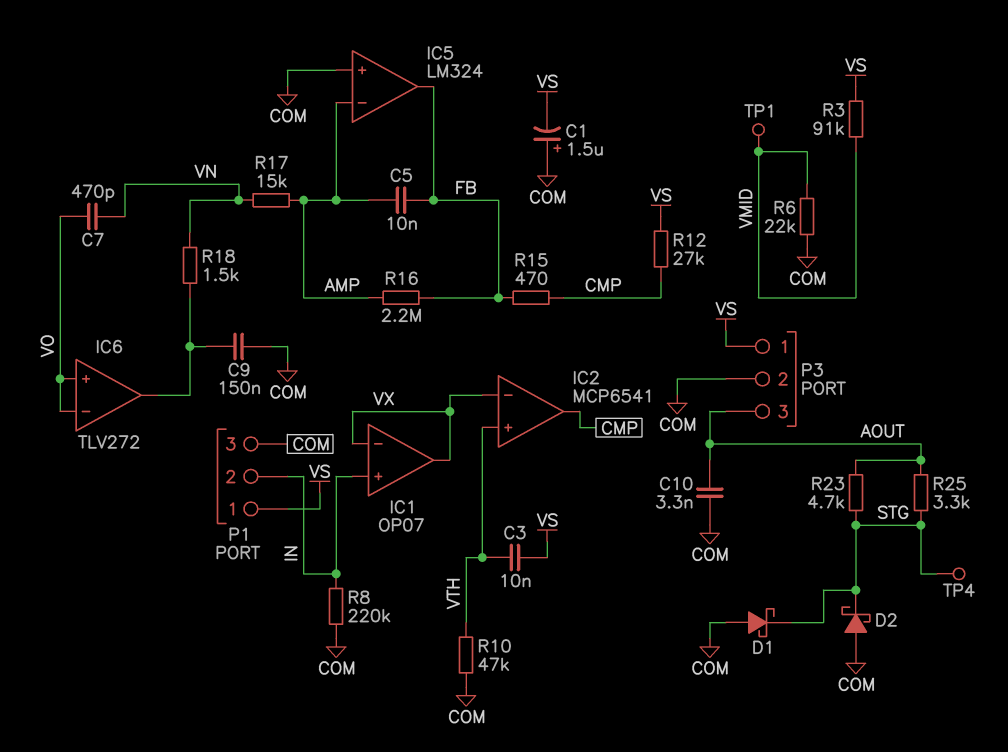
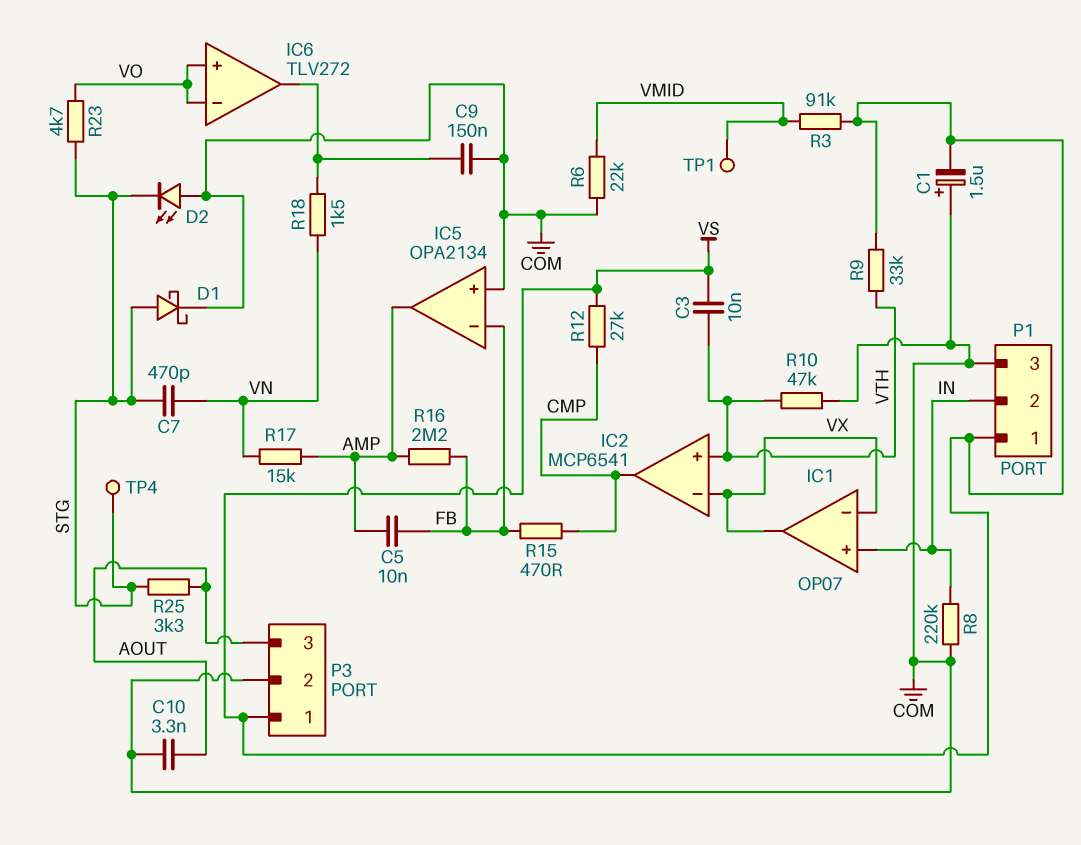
C7: 470pF (VN, VO) -> 470pF (STG, VN)
D1: schottky (A COM, K STG) -> schottky (A STG, K COM)
D2: schottky (A COM, K STG) -> LED (A COM, K STG)
IC5: LM324 -> OPA2134
IC5 pin in-: AMP -> FB
IC5 pin out: FB -> AMP
R9: none -> 33k (VS, VTH)
R23: 4.7k (AOUT, STG) -> 4.7k (STG, VO)

